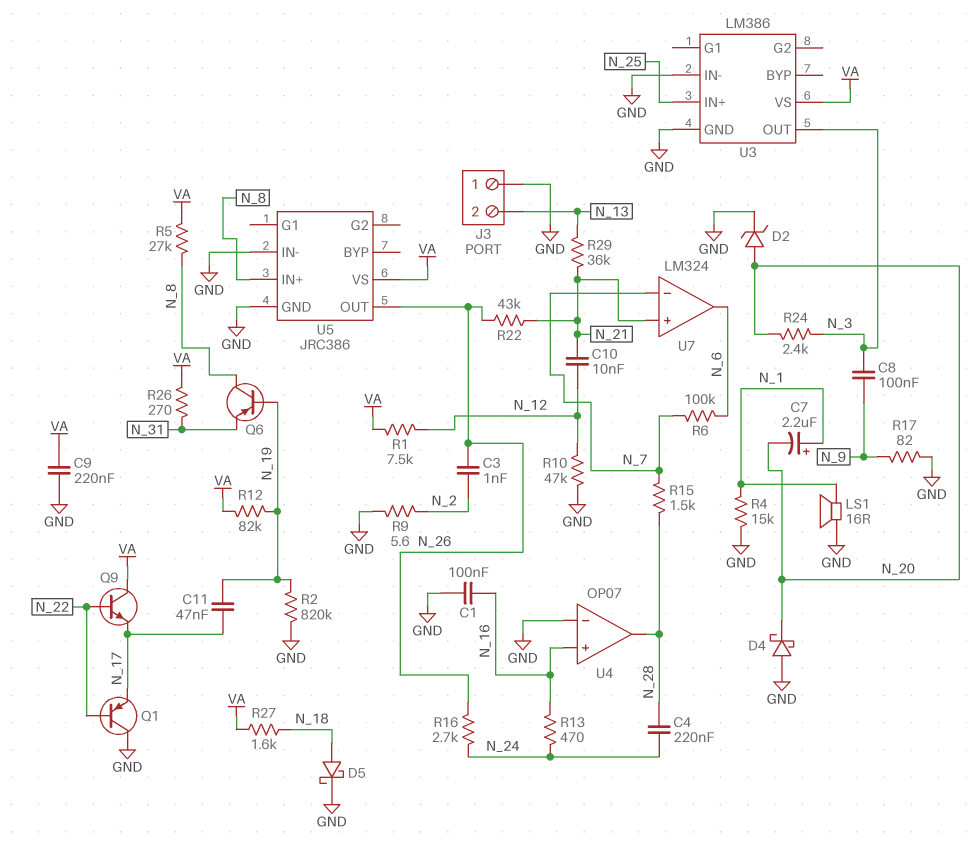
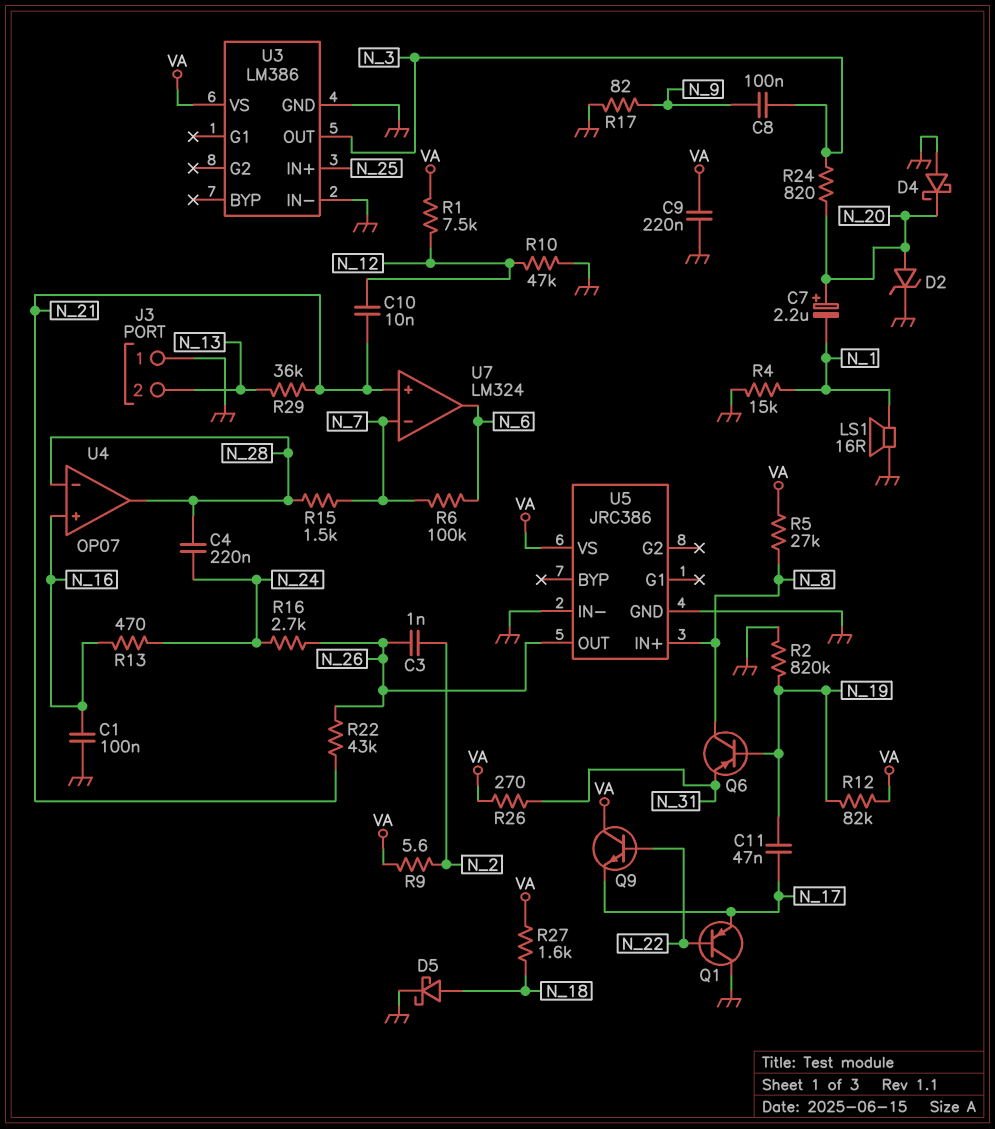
C7: 2.2uF (plus N_1, minus N_20) -> 2.2uF (plus N_20, minus N_1)
R9: 5.6 (GND, N_2) -> 5.6 (N_2, VA)
R24: 2.4k (N_3, N_20) -> 820 (N_3, N_20)
U4 pin in-: GND -> N_28

